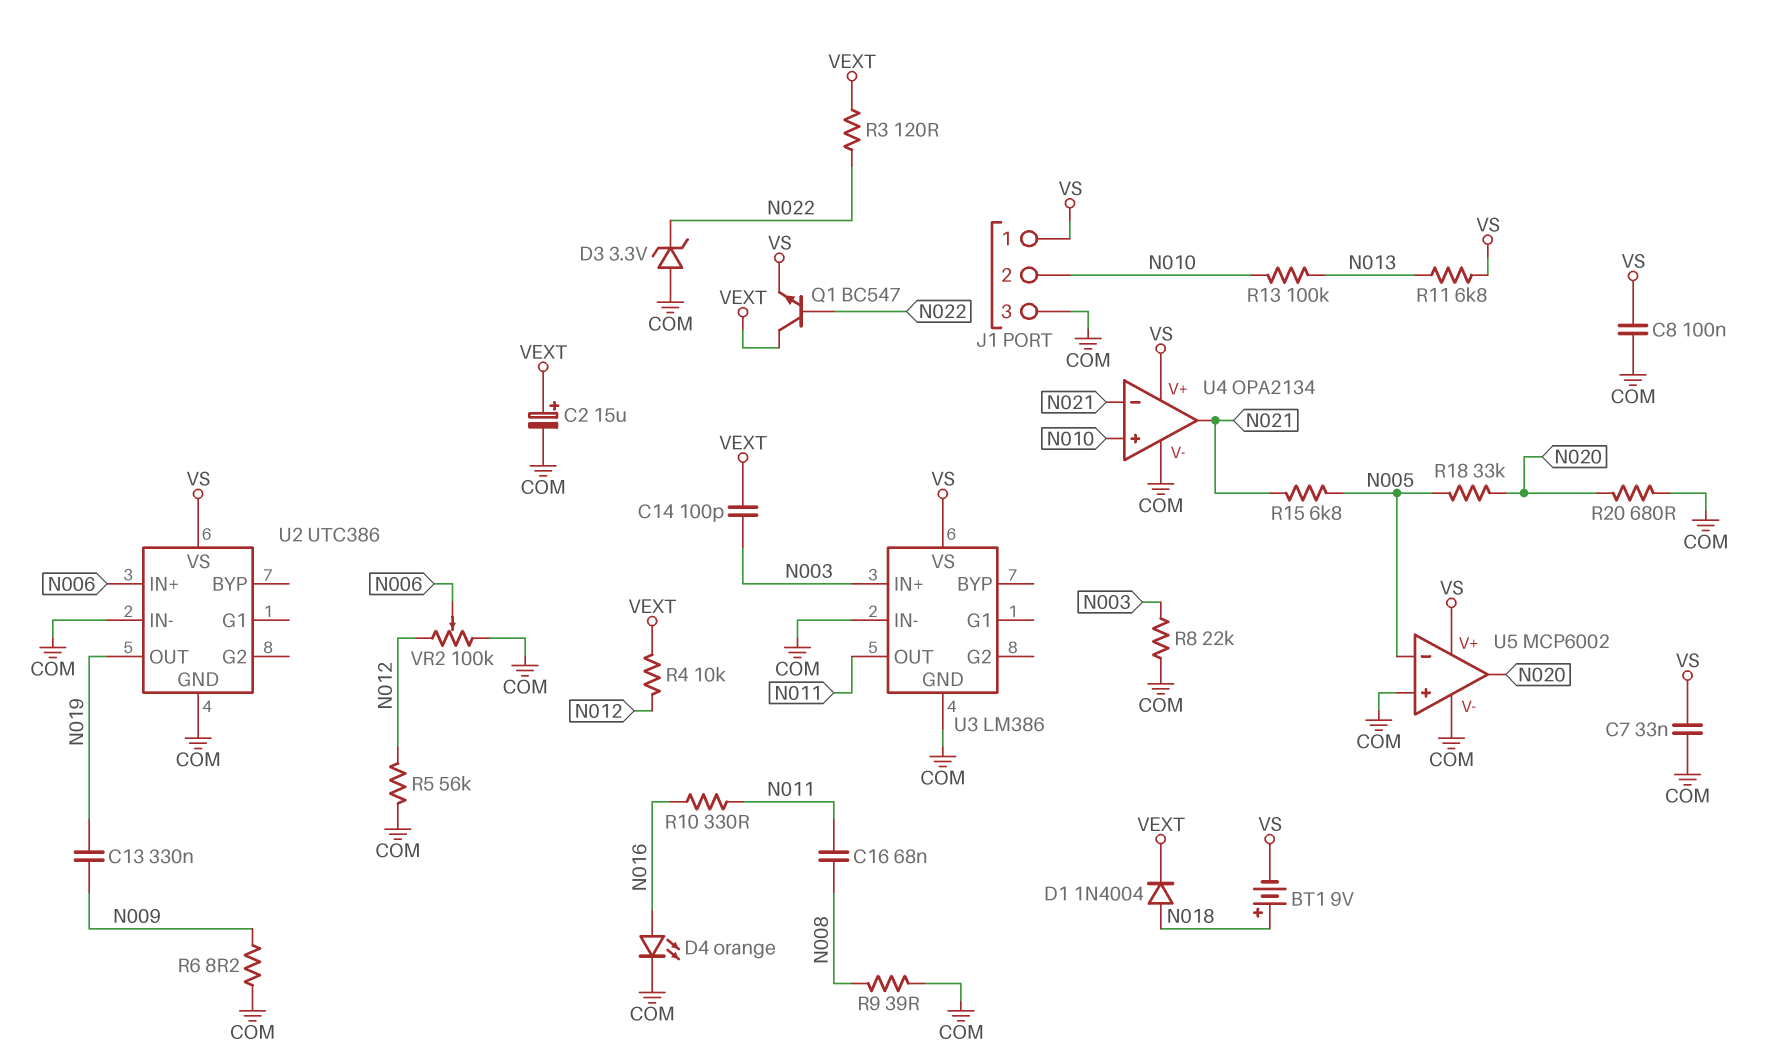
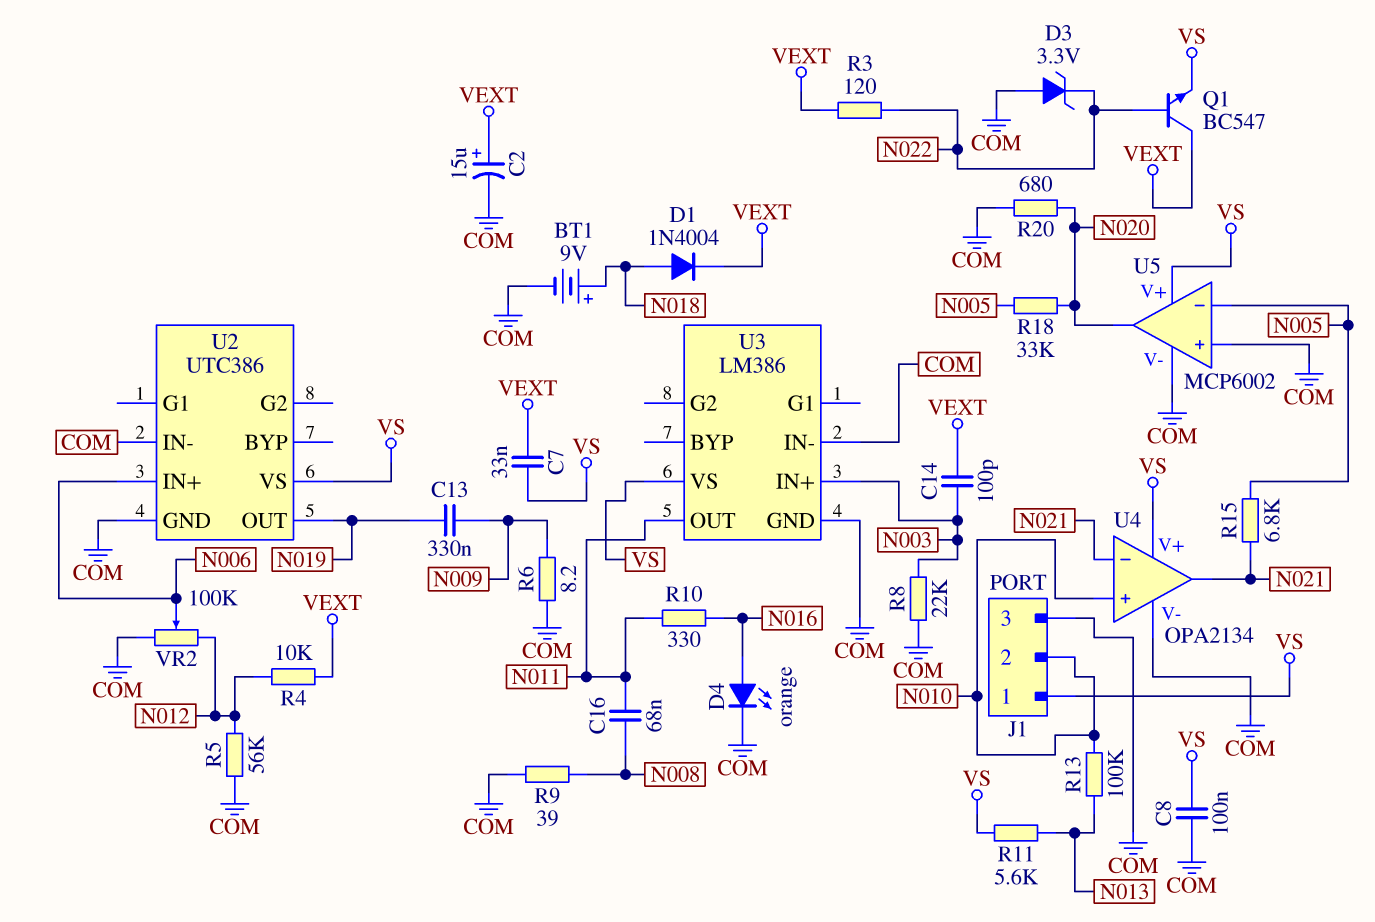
BT1: 9V (plus N018, minus VS) -> 9V (plus N018, minus COM)
C7: 33nF (COM, VS) -> 33nF (VEXT, VS)
R11: 6.8k (N013, VS) -> 5.6k (N013, VS)

